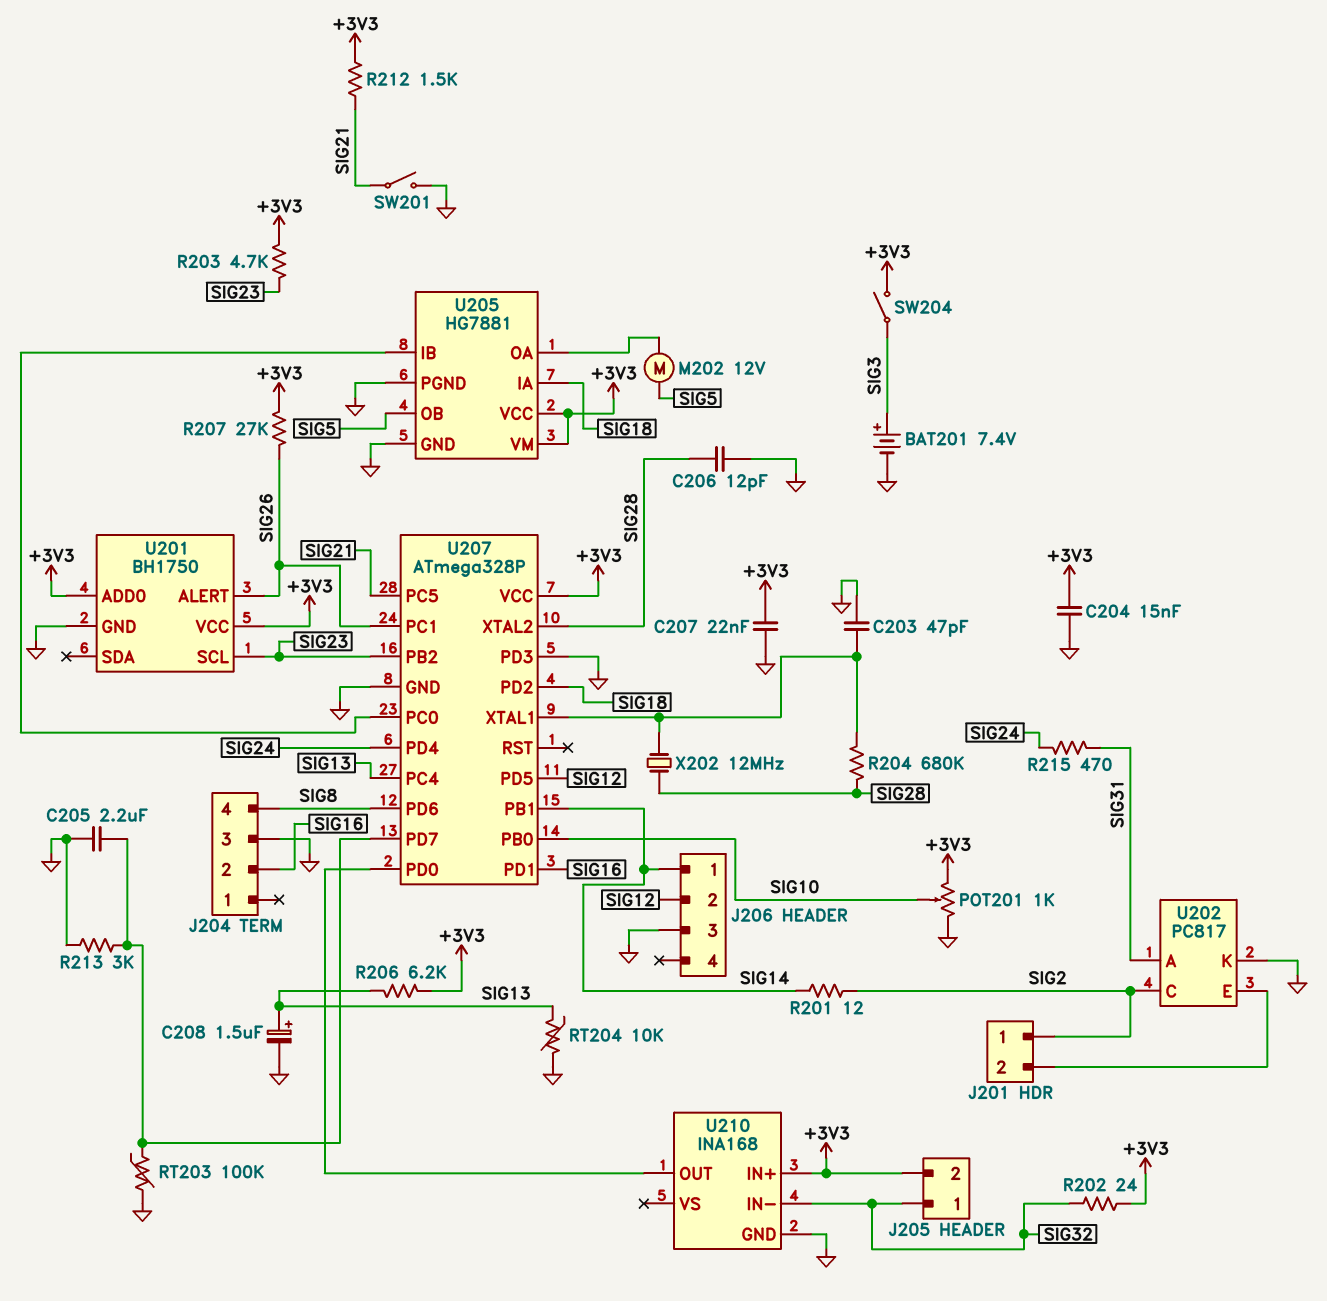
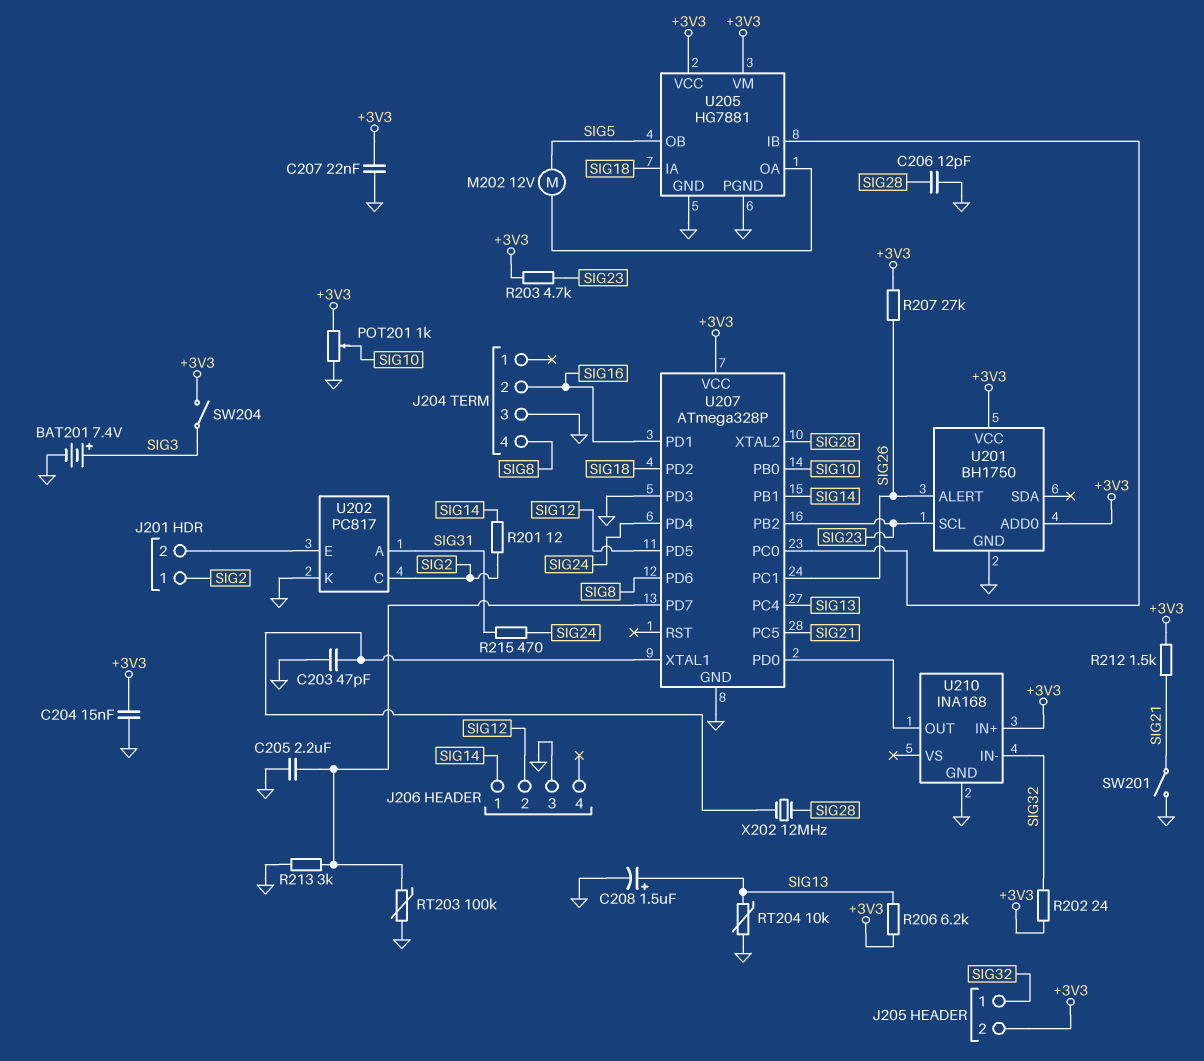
R204: 680k (SIG28, U207/XTAL1) -> none

